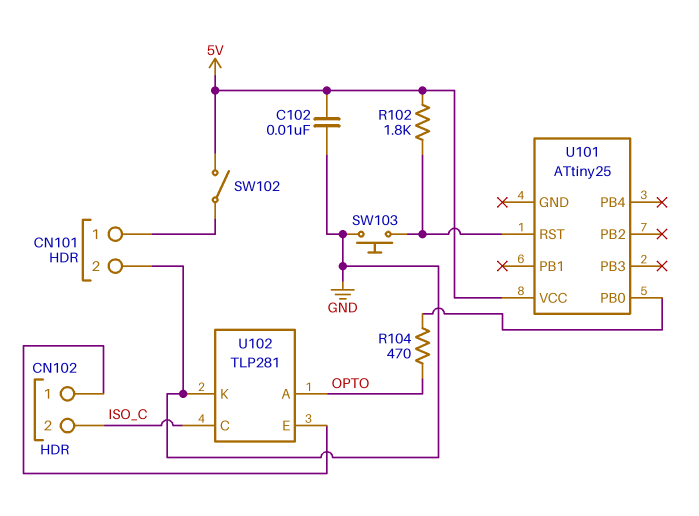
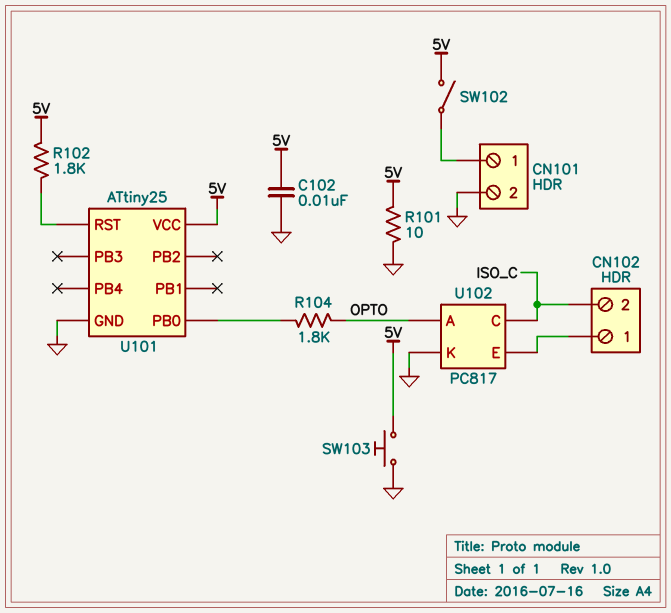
R101: none -> 10 (5V, GND)
R104: 470 (OPTO, U101/PB0) -> 1.8k (OPTO, U101/PB0)
SW103: button (GND, U101/RST) -> button (5V, GND)
U101 pin GND: none -> GND
U102: TLP281 -> PC817

